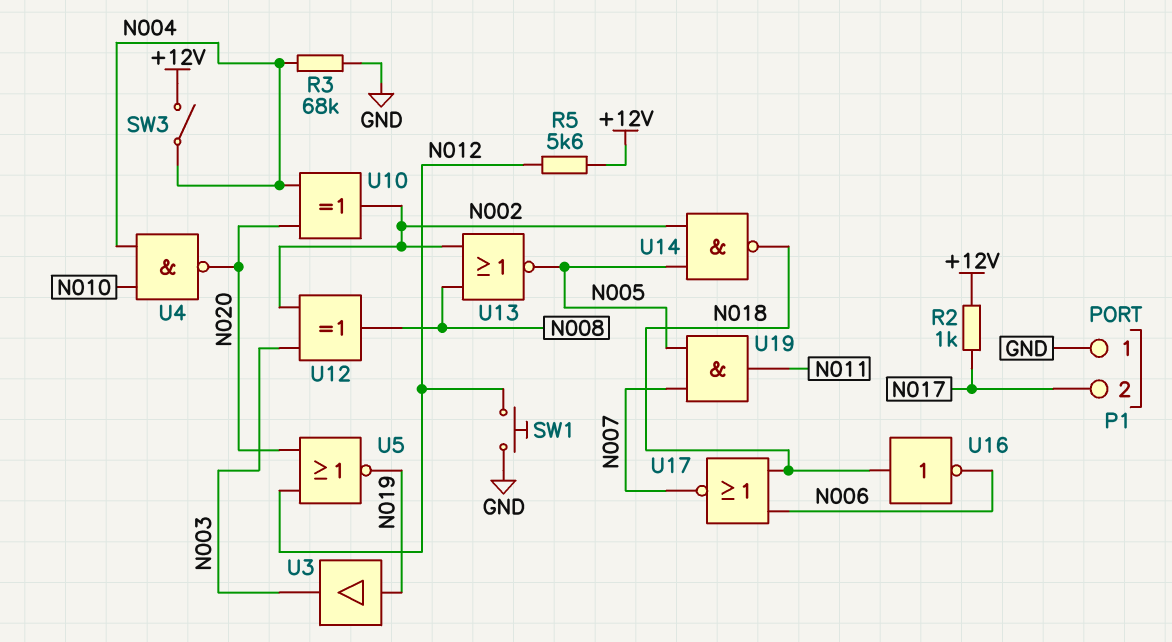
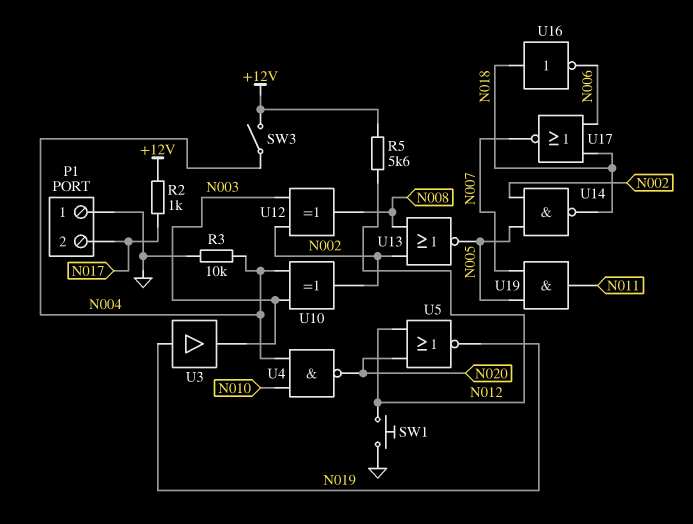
R3: 68k (GND, N004) -> 10k (GND, N004)
U10: XOR (in N004, in N020, out N002) -> XOR (in N003, in N004, out N002)

